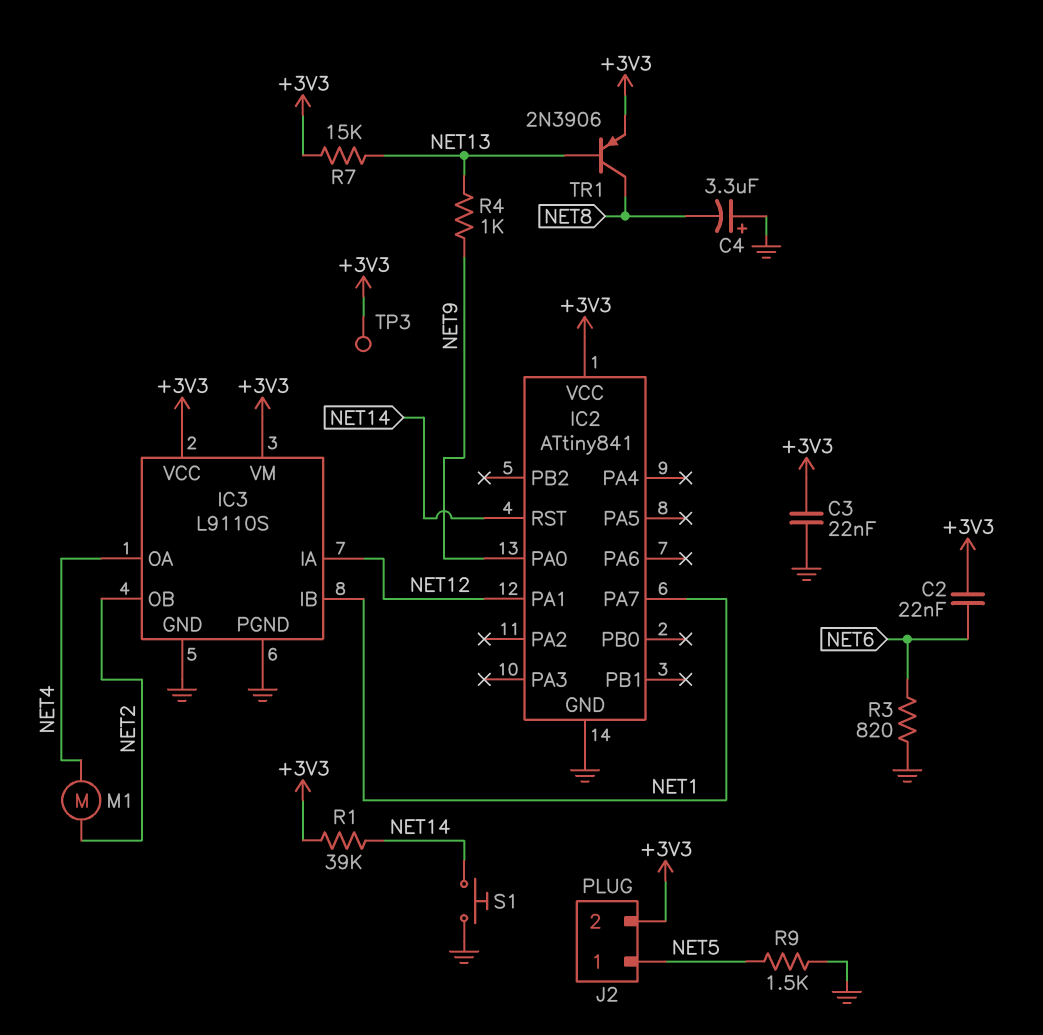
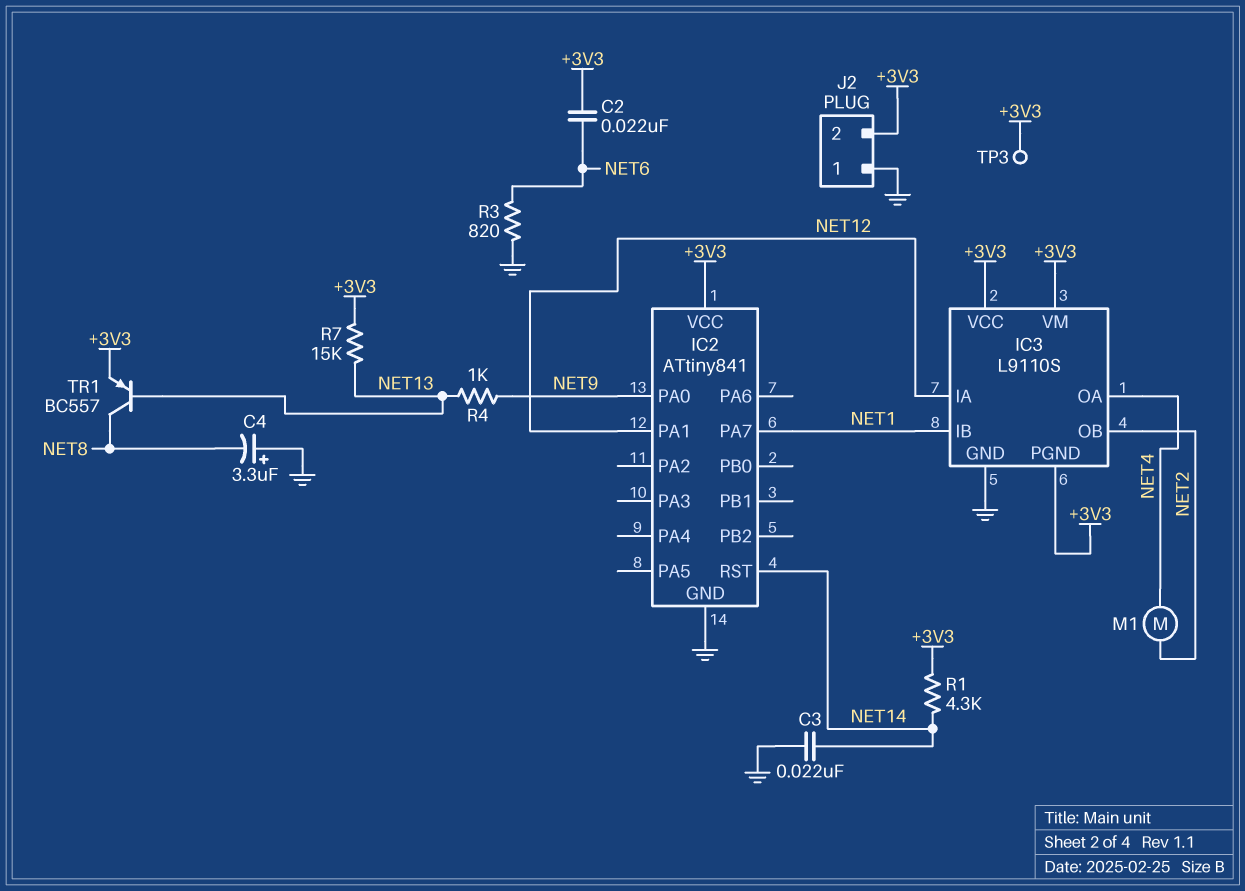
C3: 22nF (+3V3, GND) -> 22nF (GND, NET14)
IC3 pin PGND: GND -> +3V3
J2 pin 1: NET5 -> GND
R1: 39k (+3V3, NET14) -> 4.3k (+3V3, NET14)
R9: 1.5k (GND, NET5) -> none
S1: button (GND, NET14) -> none
TR1: PNP 2N3906 (B NET13, C NET8, E +3V3) -> PNP BC557 (B NET13, C NET8, E +3V3)

